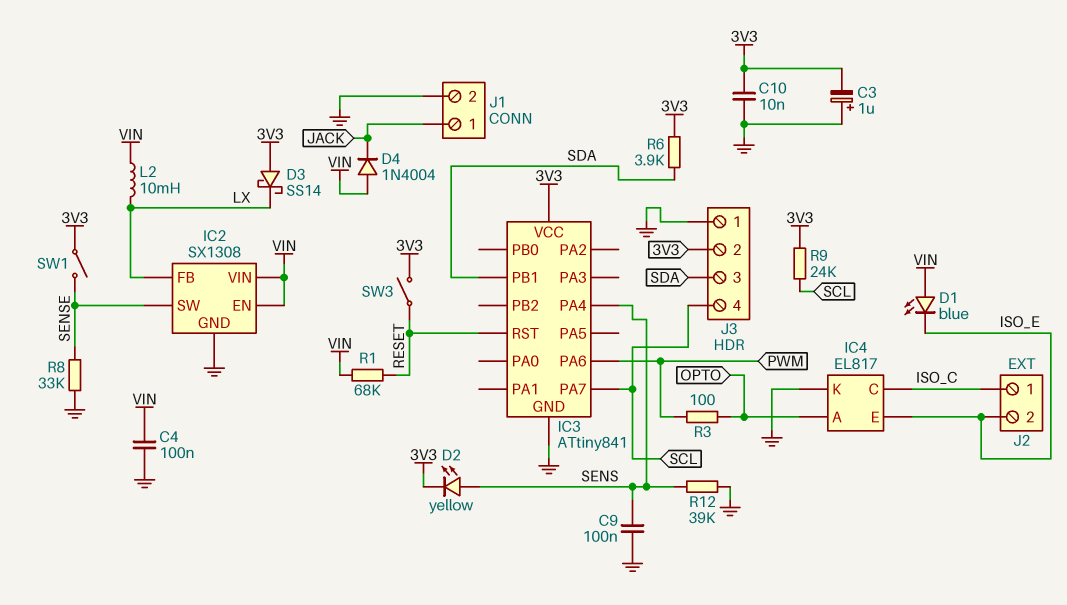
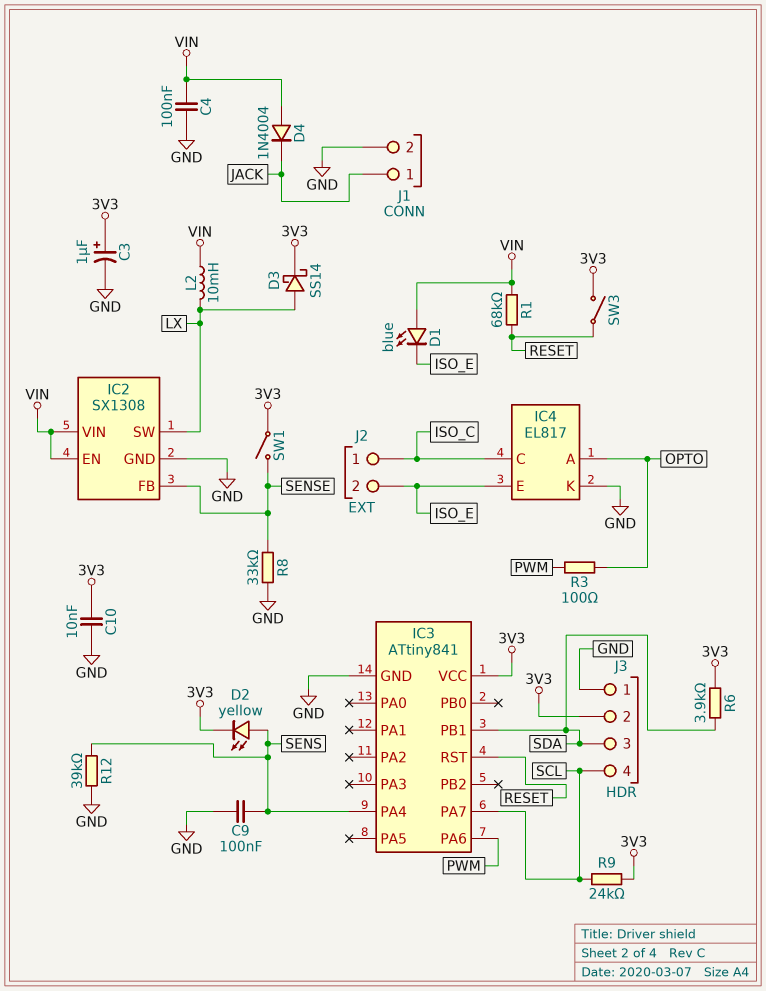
C3: 1uF (plus GND, minus 3V3) -> 1uF (plus 3V3, minus GND)
D3: schottky SS14 (A 3V3, K LX) -> schottky SS14 (A LX, K 3V3)
IC2 pin FB: LX -> SENSE
IC2 pin SW: SENSE -> LX

